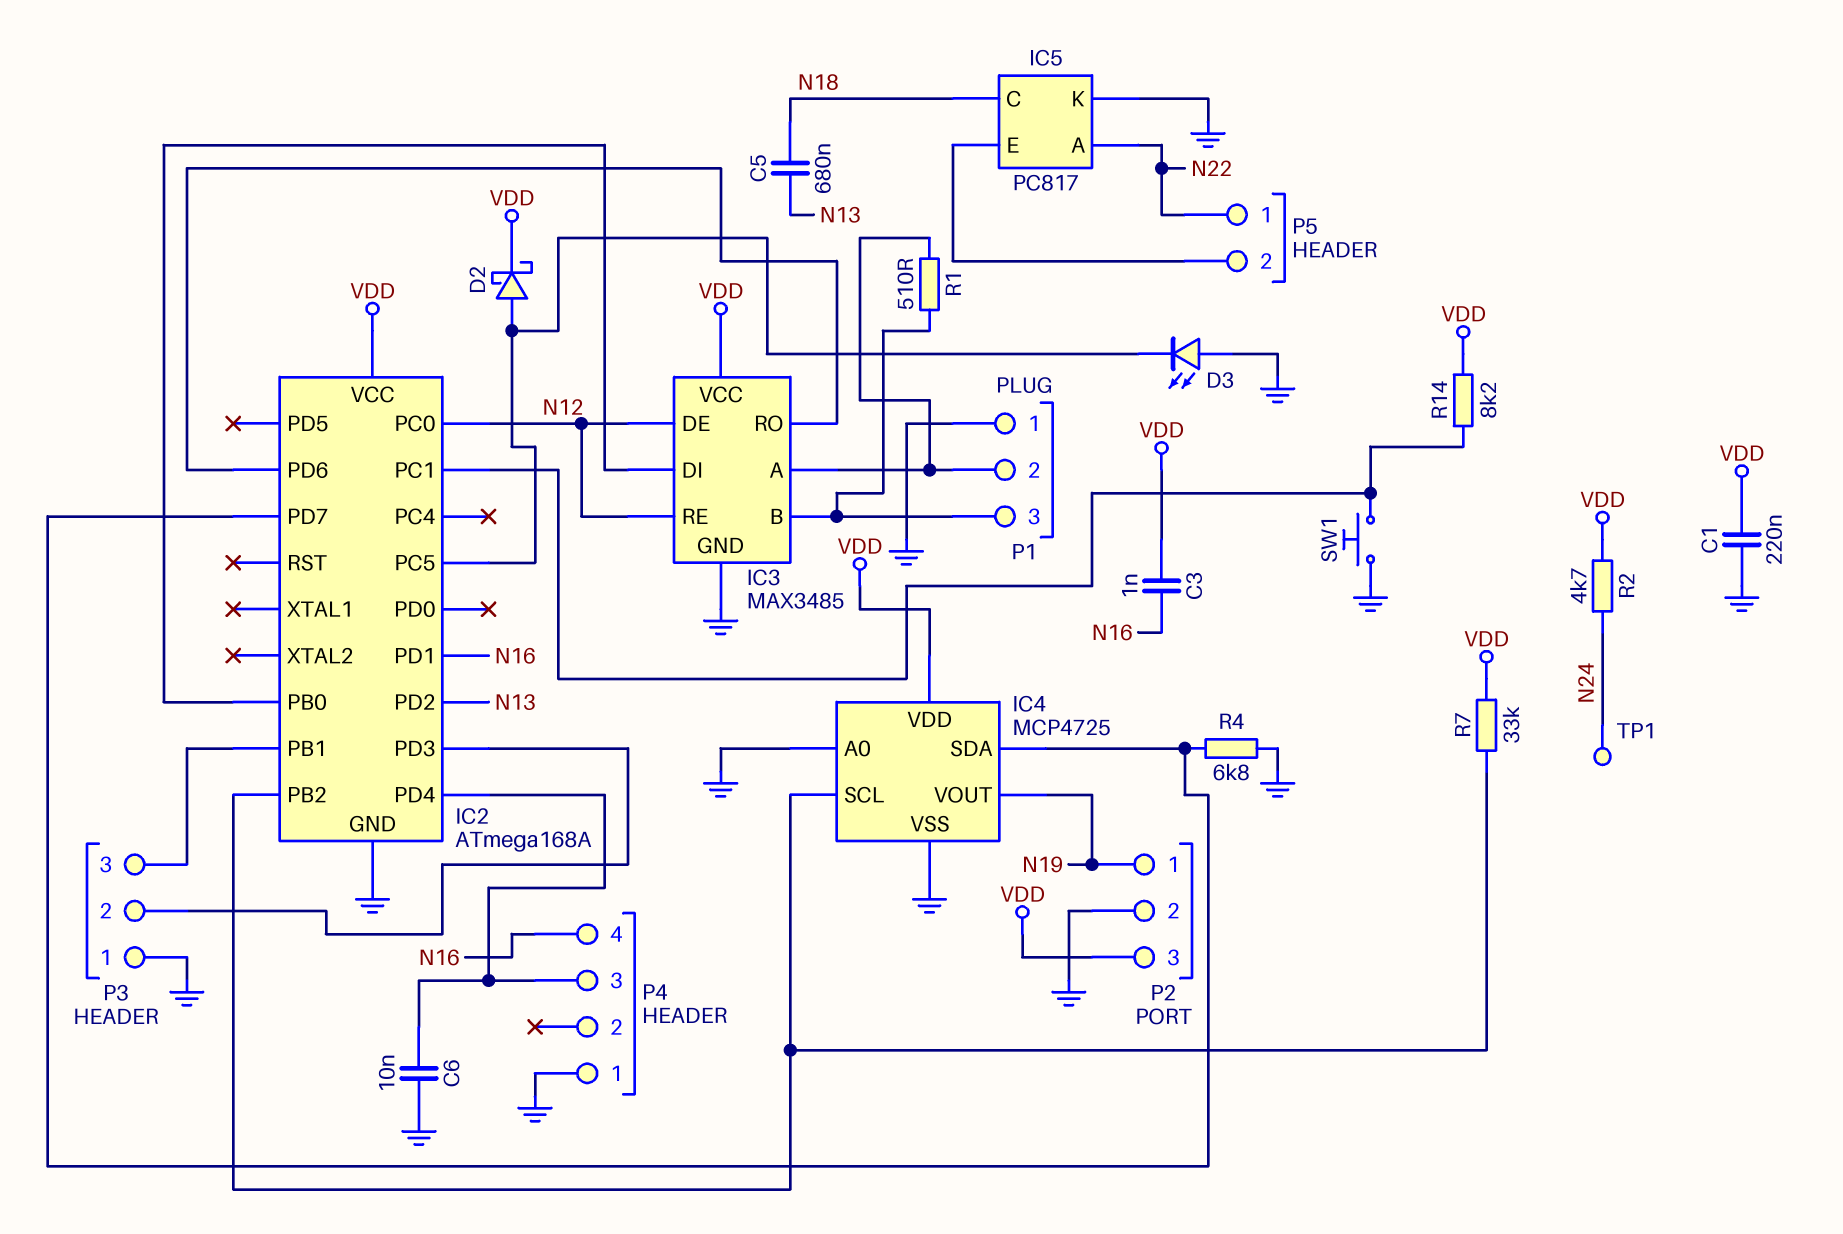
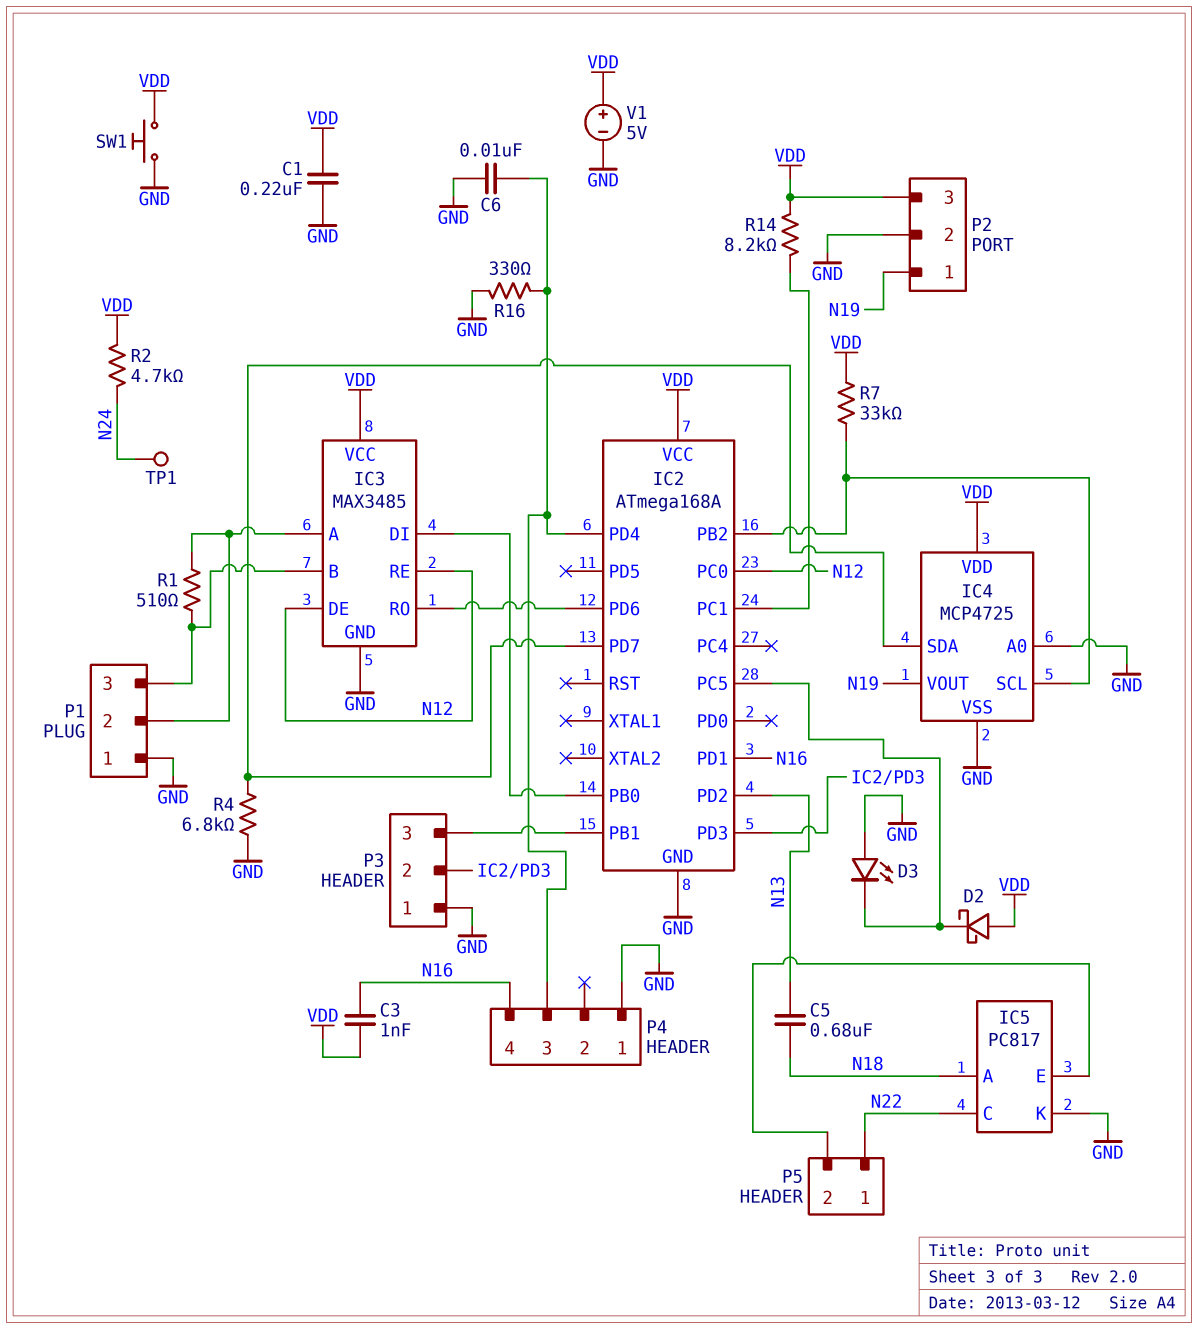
D2: schottky (A IC2/PC5, K VDD) -> schottky (A VDD, K IC2/PC5)
IC5 pin A: N22 -> N18
IC5 pin C: N18 -> N22
R16: none -> 330 (GND, IC2/PD4)
SW1: button (GND, IC2/PC1) -> button (GND, VDD)
V1: none -> 5V (plus VDD, minus GND)

